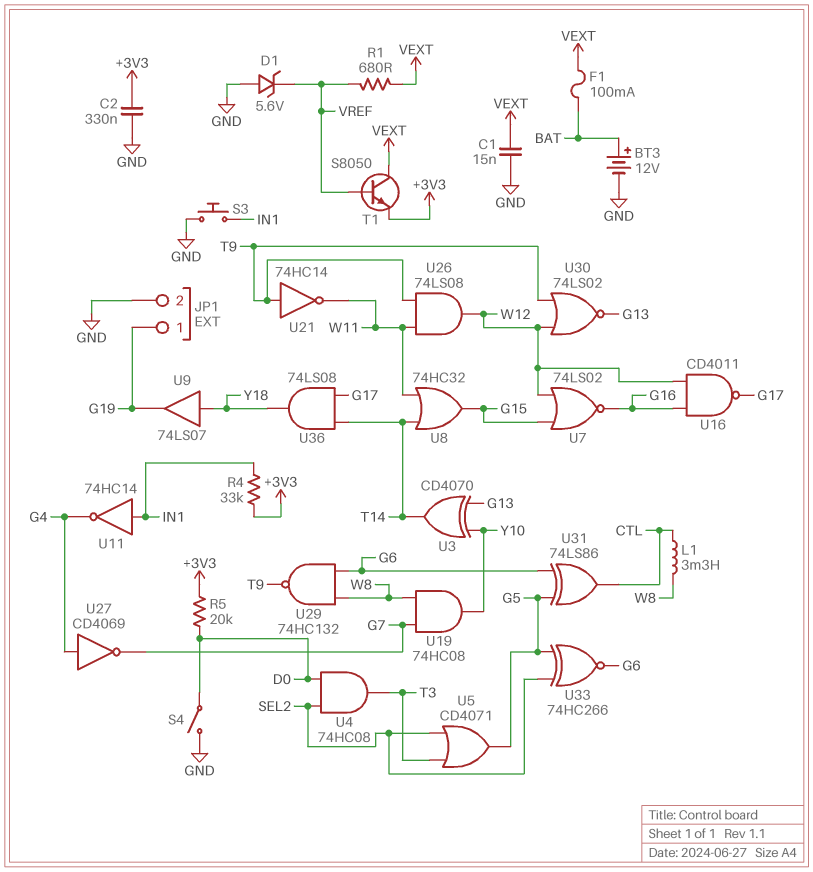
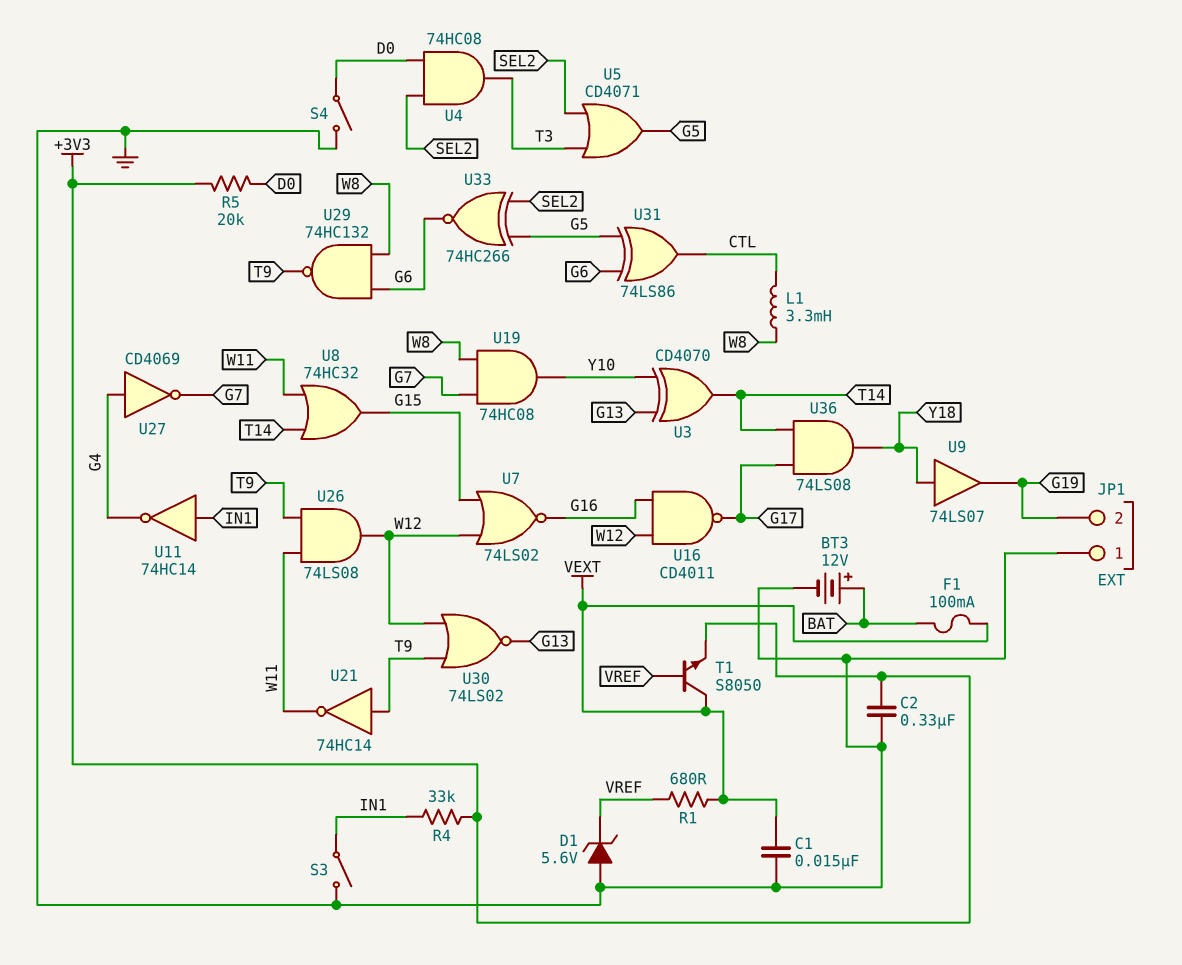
JP1 pin 1: G19 -> GND
JP1 pin 2: GND -> G19
S3: button (GND, IN1) -> switch (GND, IN1)

